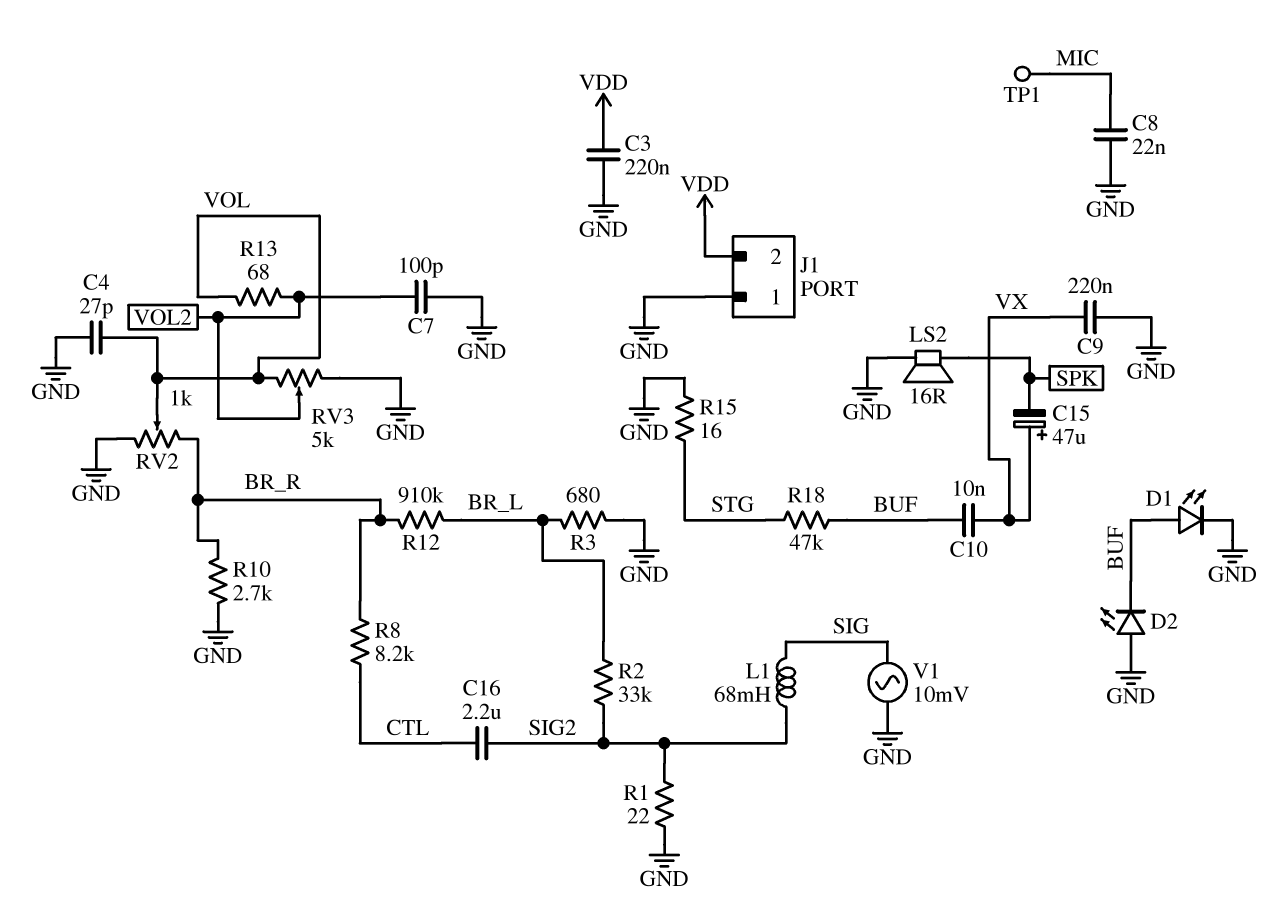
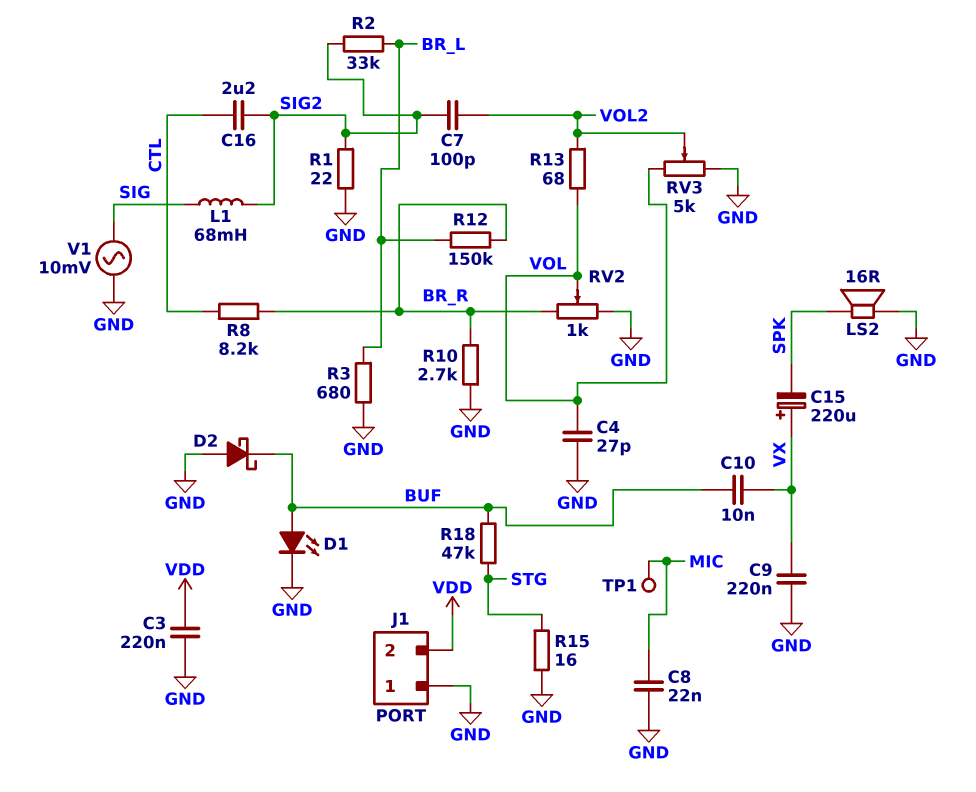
C7: 100pF (GND, VOL2) -> 100pF (SIG2, VOL2)
C15: 47uF (plus VX, minus SPK) -> 220uF (plus VX, minus SPK)
D2: LED (A GND, K BUF) -> schottky (A GND, K BUF)
R12: 910k (BR_L, BR_R) -> 150k (BR_L, BR_R)

